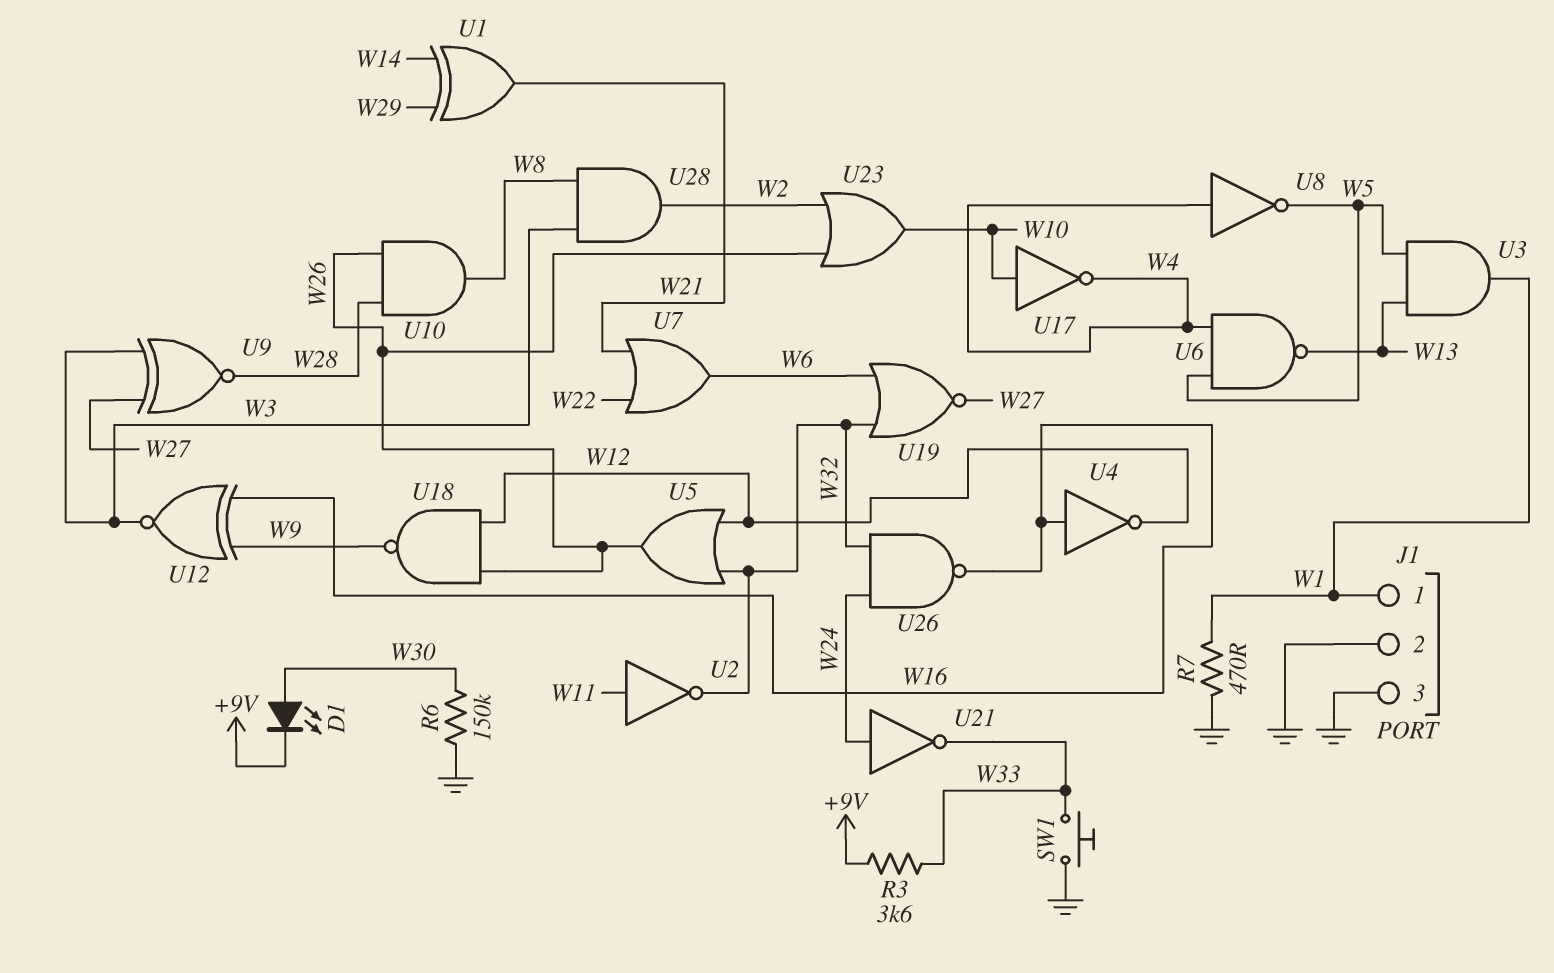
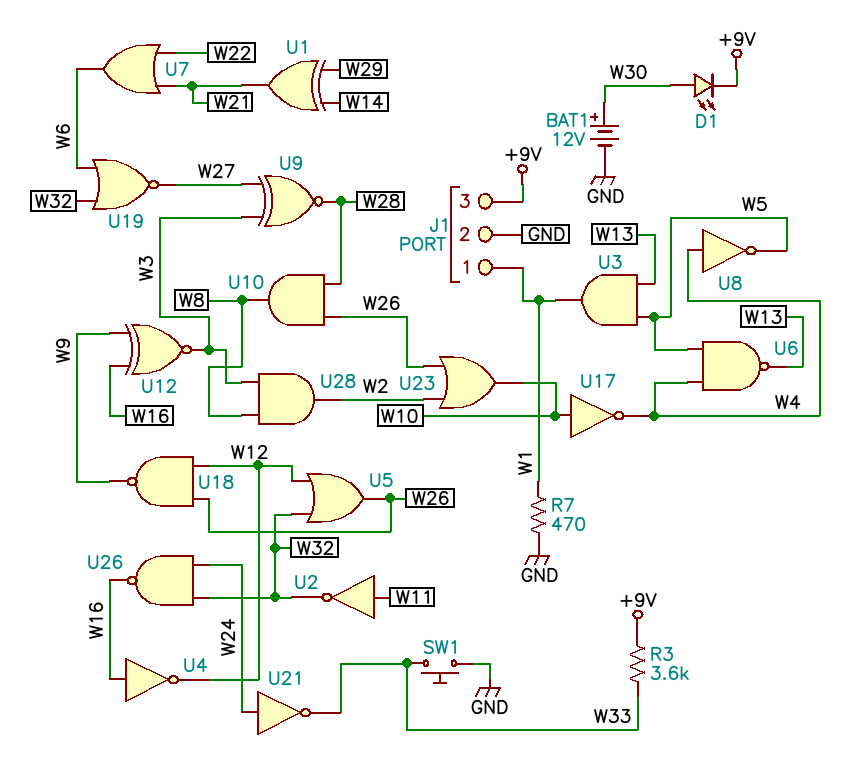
BAT1: none -> 12V (plus W30, minus GND)
J1 pin 3: GND -> +9V
R6: 150k (GND, W30) -> none

